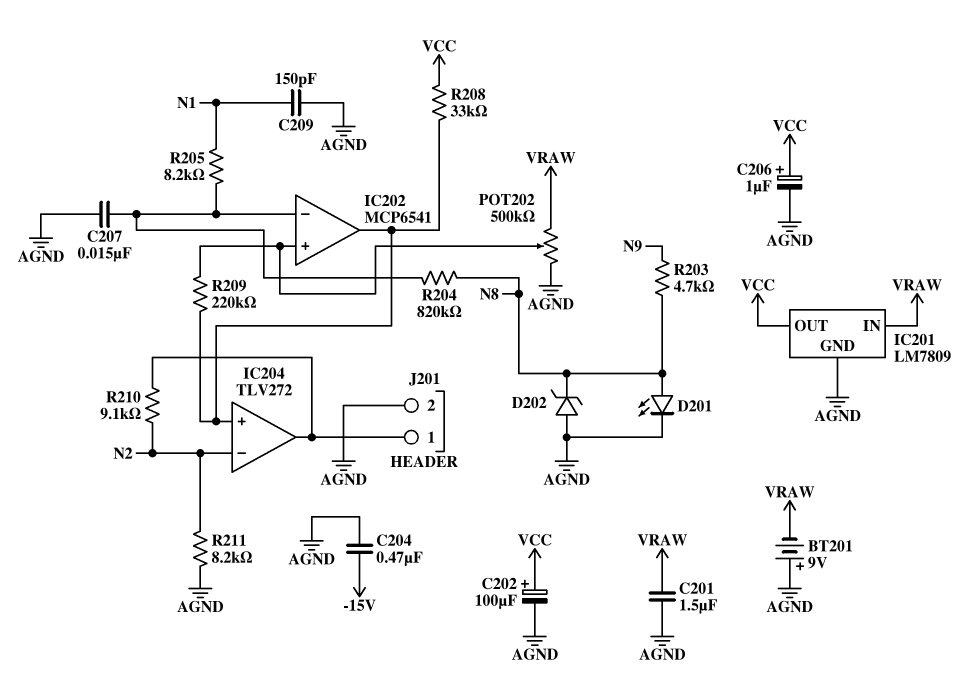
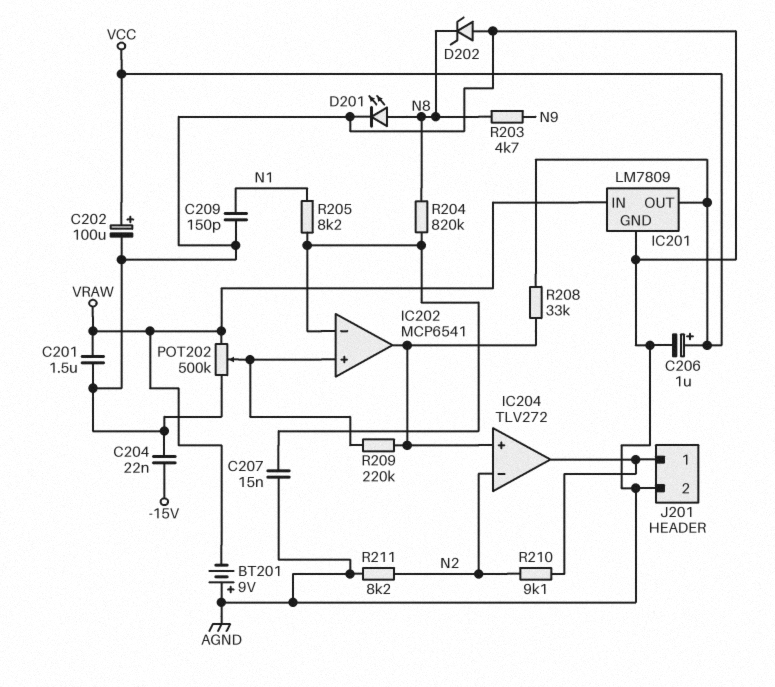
C204: 470nF (-15V, AGND) -> 22nF (-15V, AGND)

